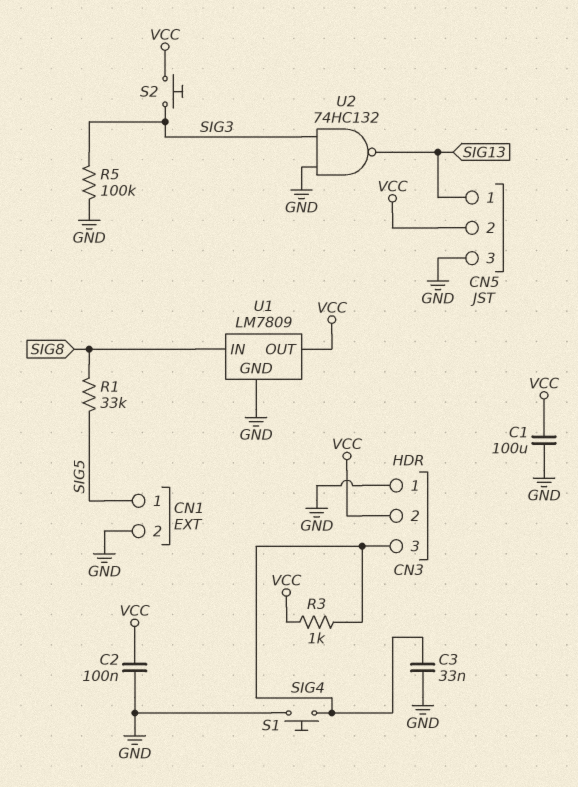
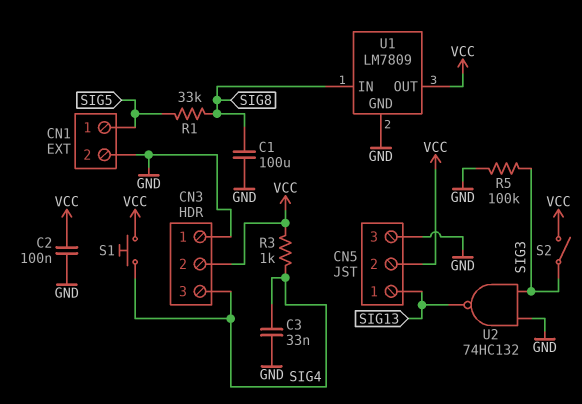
C1: 100uF (GND, VCC) -> 100uF (GND, SIG8)
S1: button (GND, SIG4) -> button (SIG4, VCC)
S2: button (SIG3, VCC) -> switch (SIG3, VCC)

